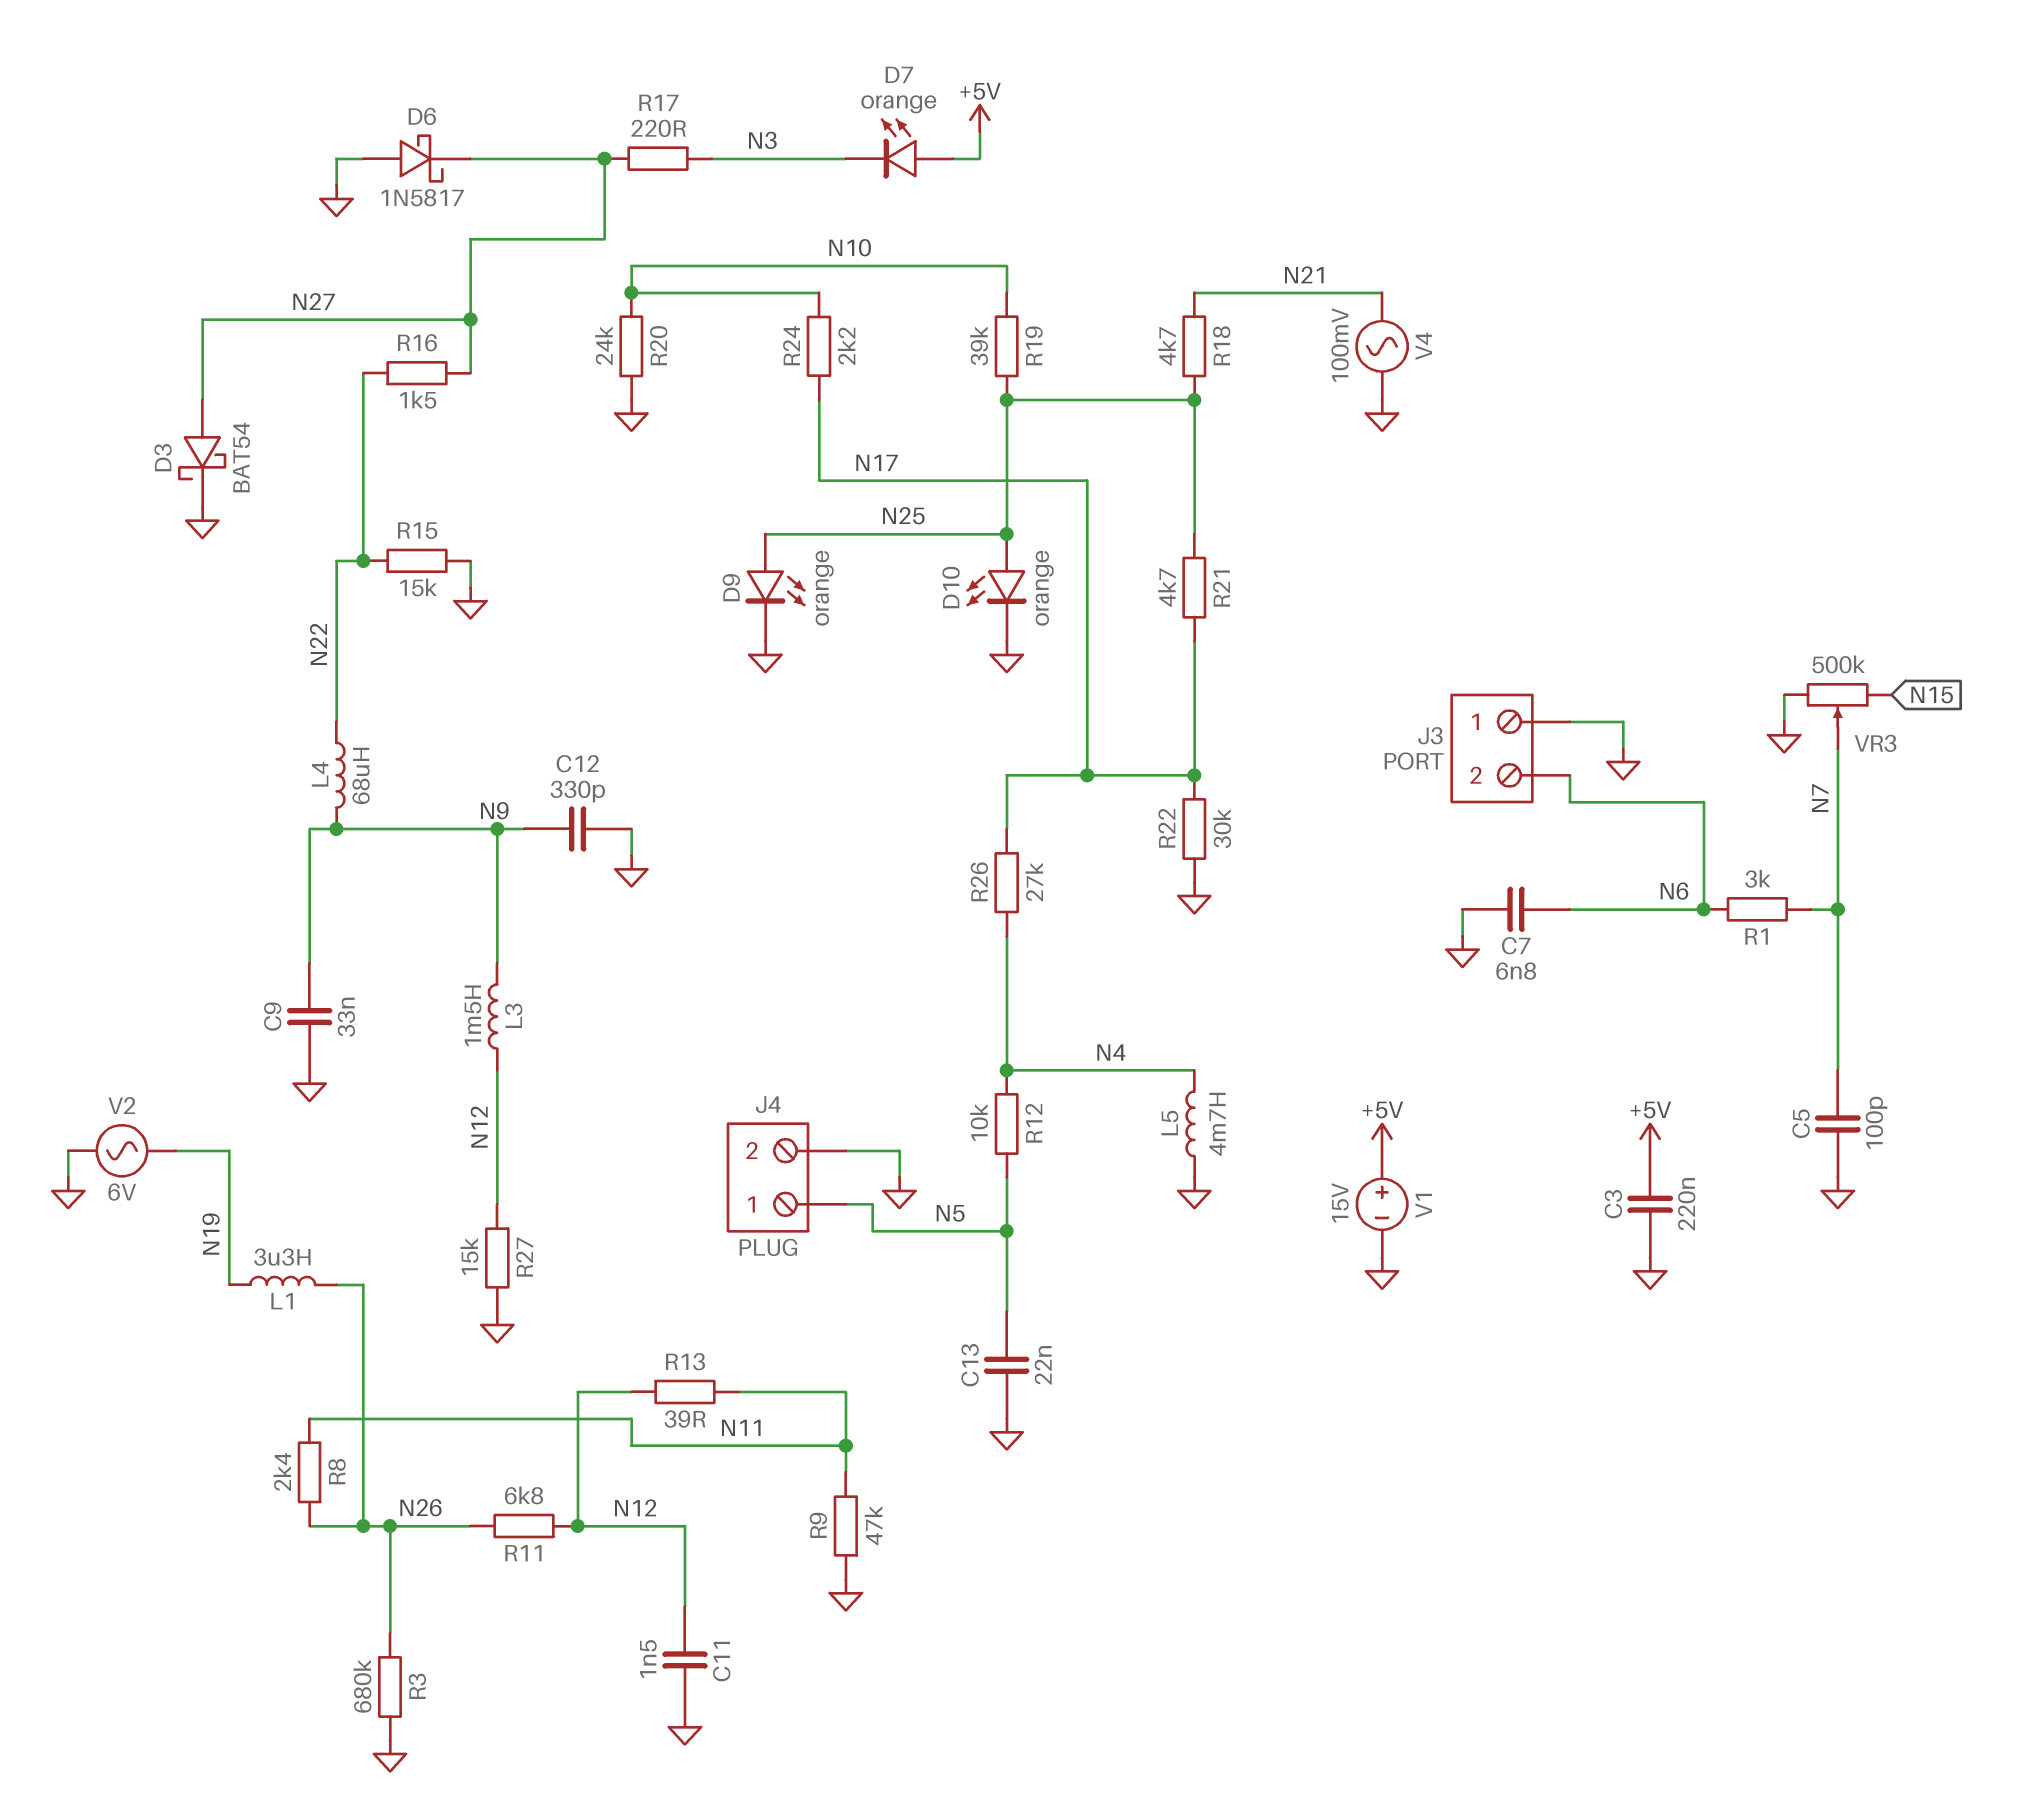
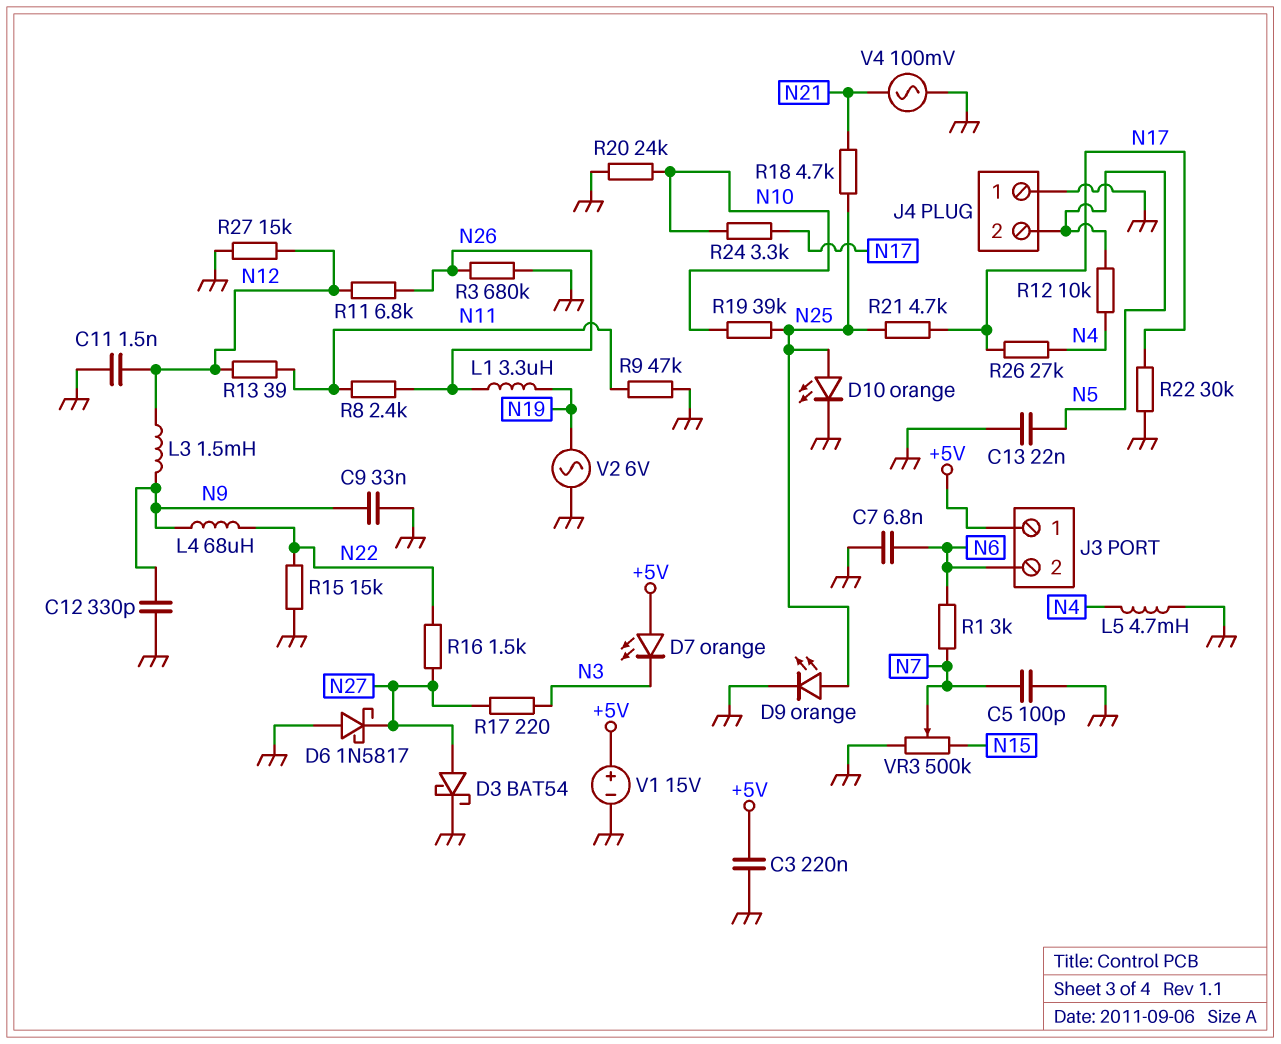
J3 pin 1: GND -> +5V
J4 pin 1: N5 -> GND
J4 pin 2: GND -> N5
R24: 2.2k (N10, N17) -> 3.3k (N10, N17)

